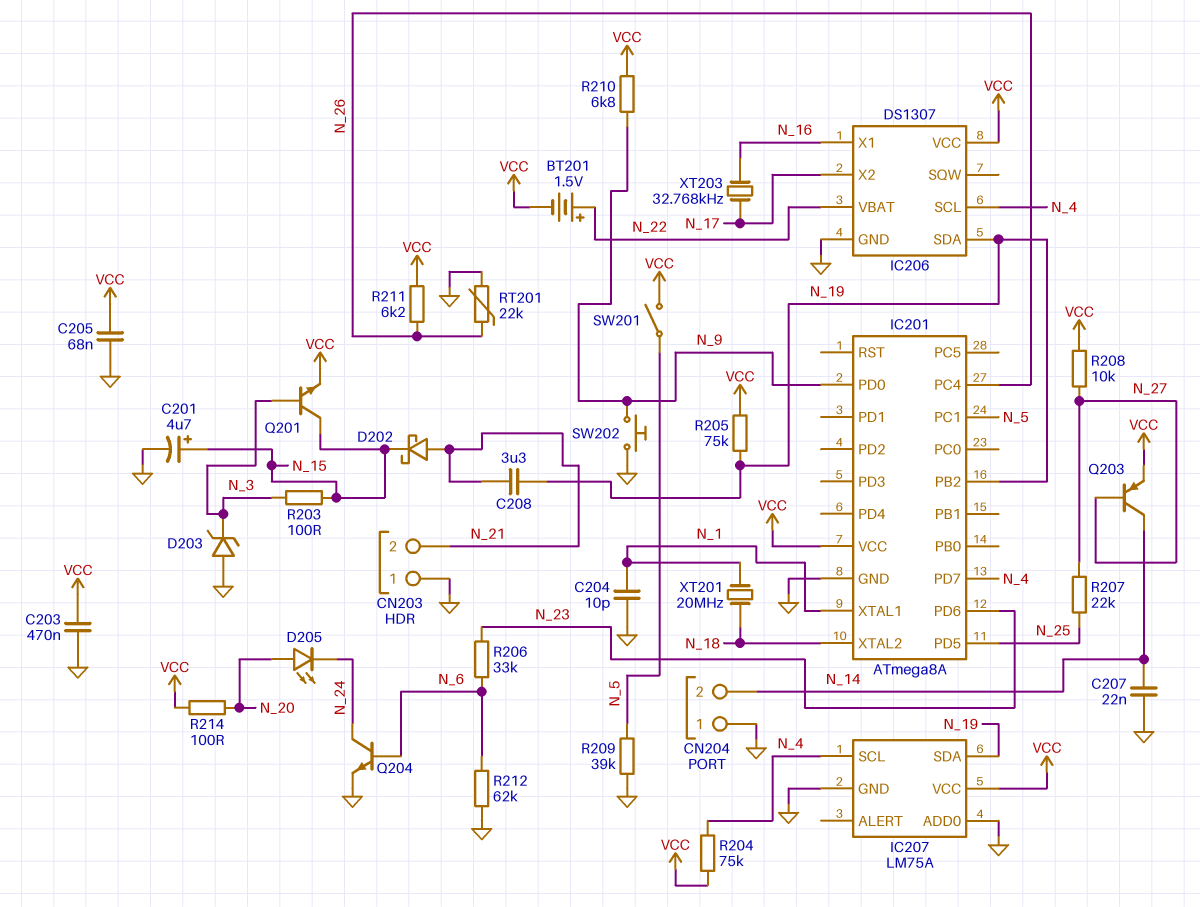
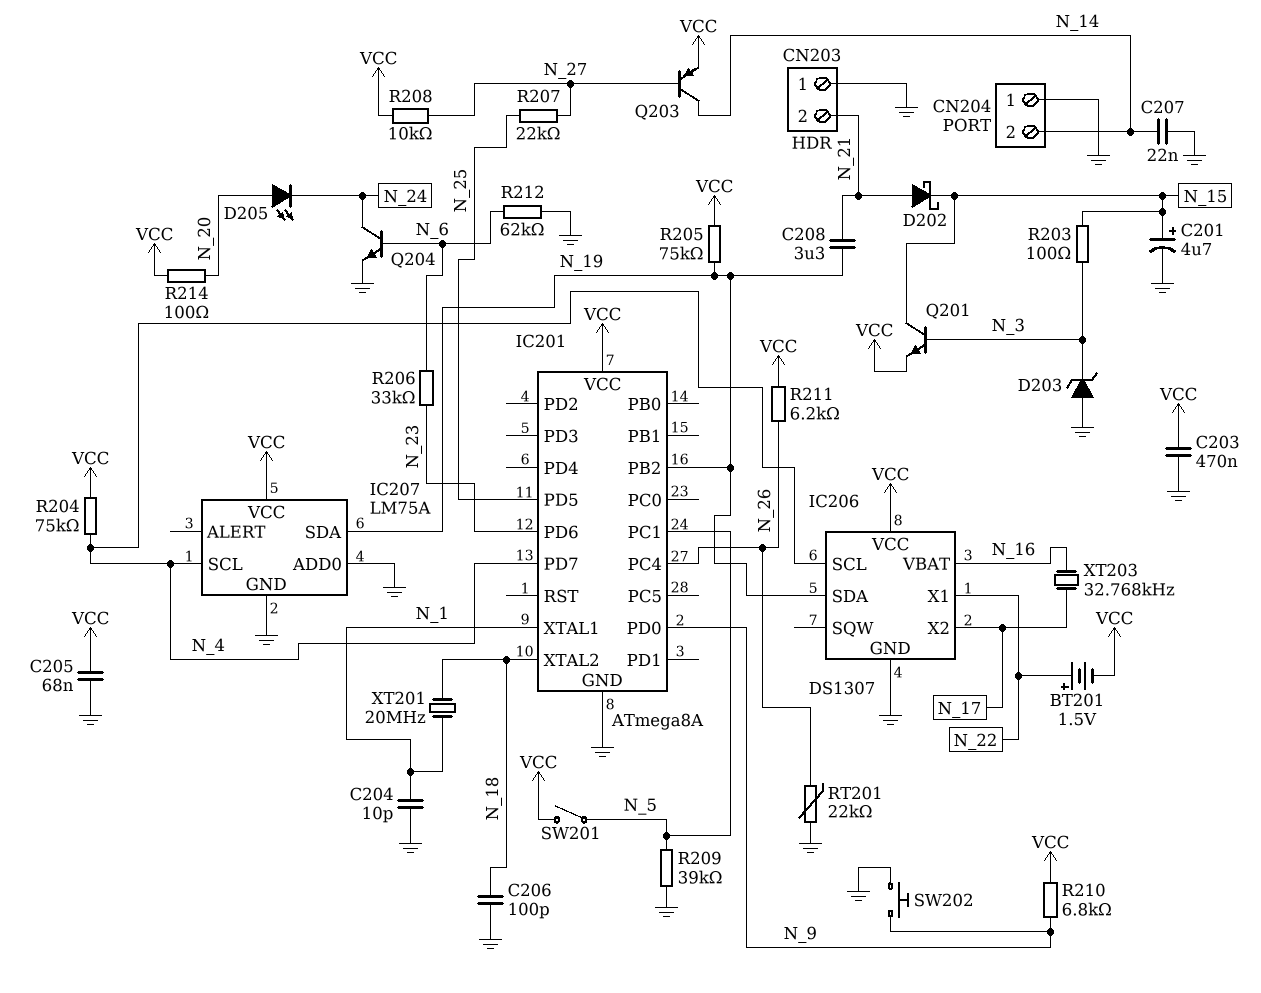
C206: none -> 100pF (GND, N_18)
IC206 pin VBAT: N_22 -> N_16
IC206 pin X1: N_16 -> N_22

